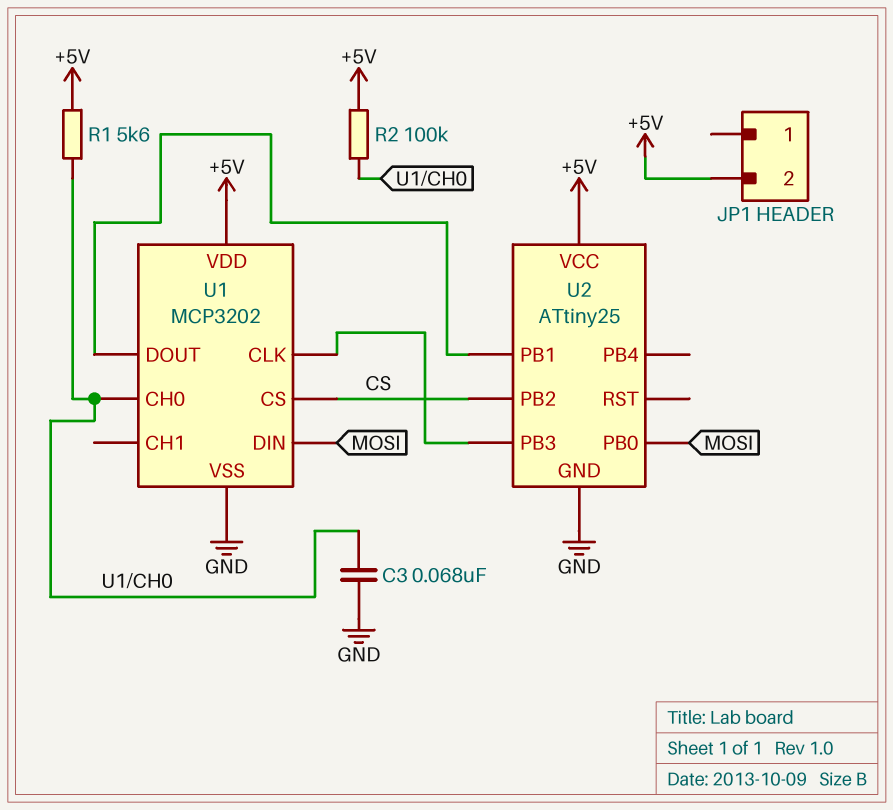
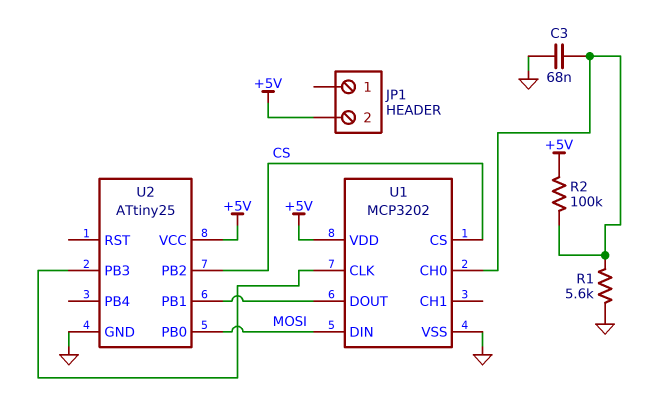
R1: 5.6k (+5V, U1/CH0) -> 5.6k (GND, U1/CH0)

